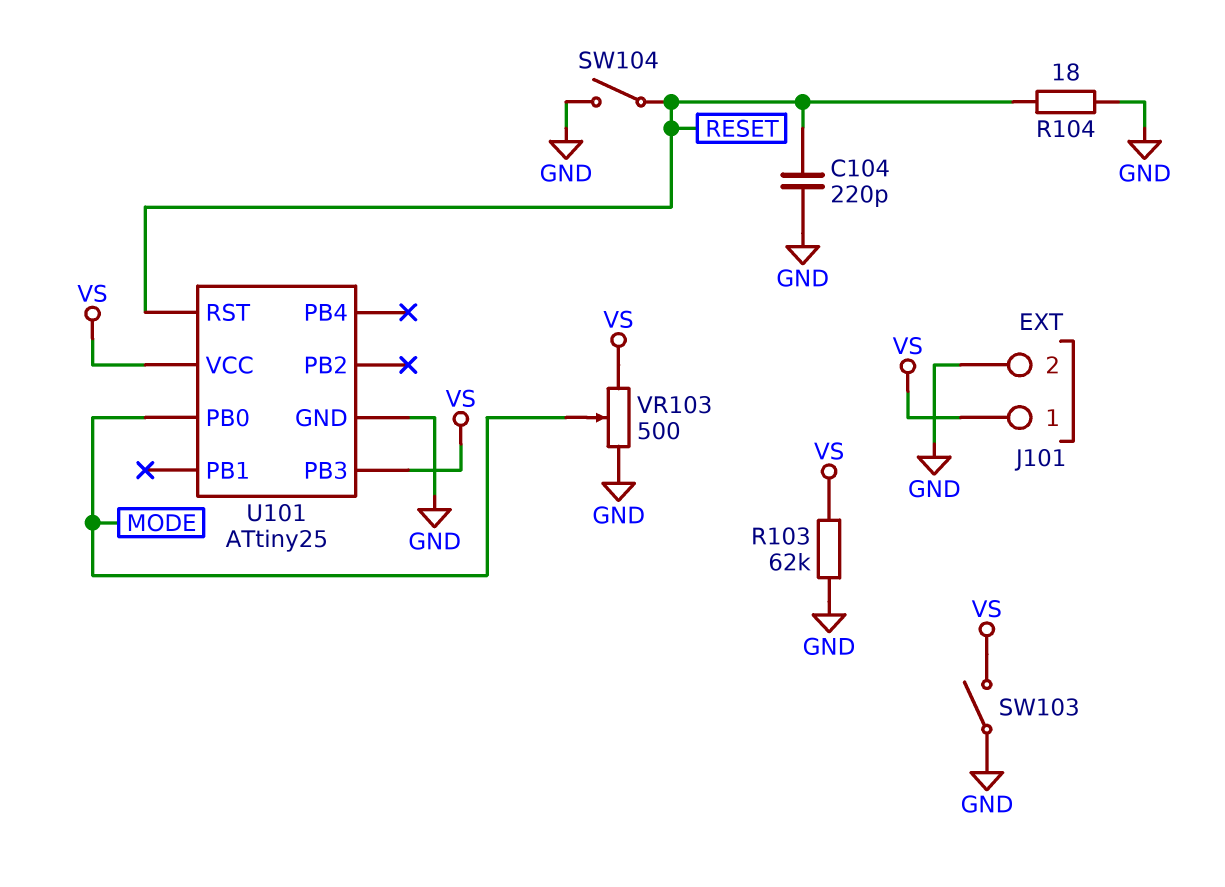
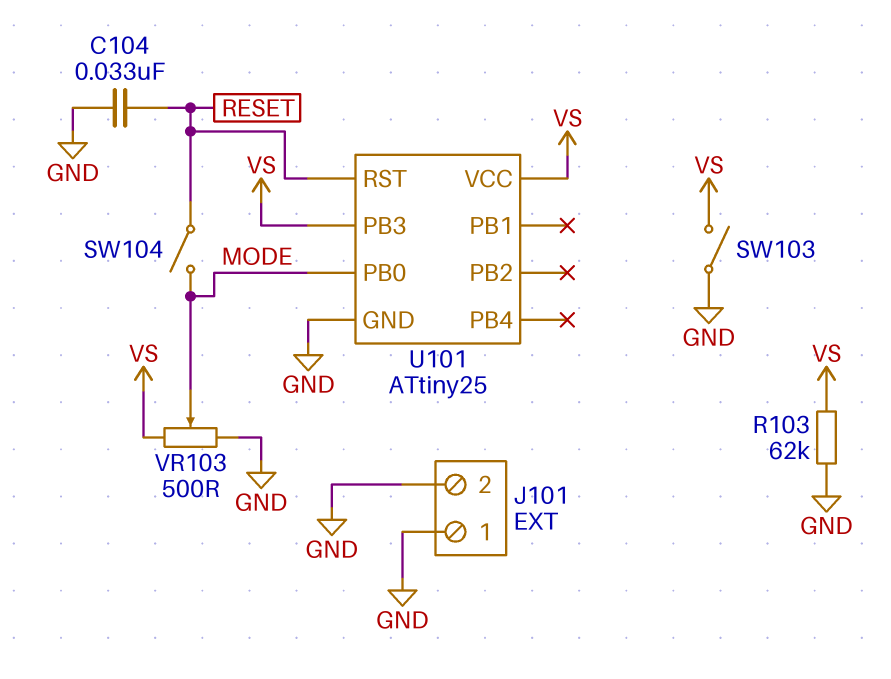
C104: 220pF (GND, RESET) -> 33nF (GND, RESET)
J101 pin 1: VS -> GND
R104: 18 (GND, RESET) -> none
SW104: switch (GND, RESET) -> switch (MODE, RESET)

